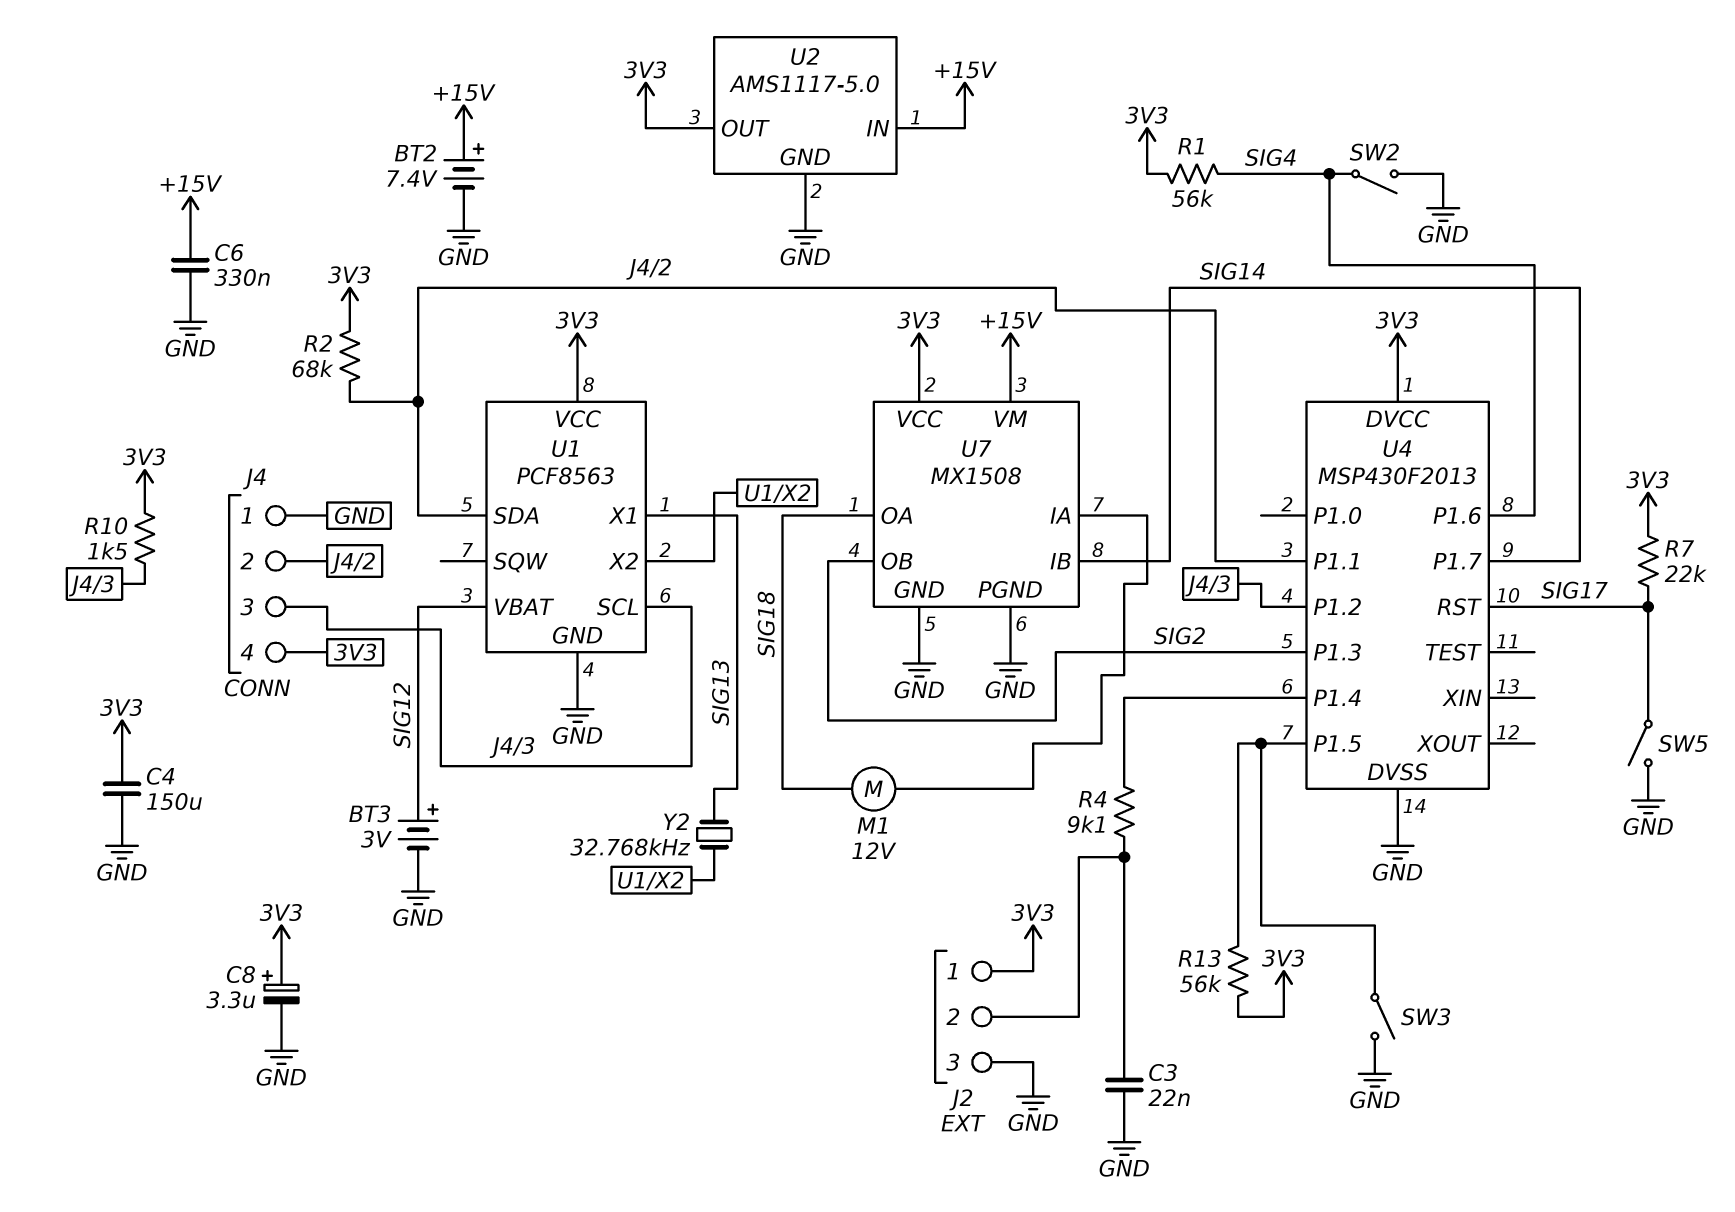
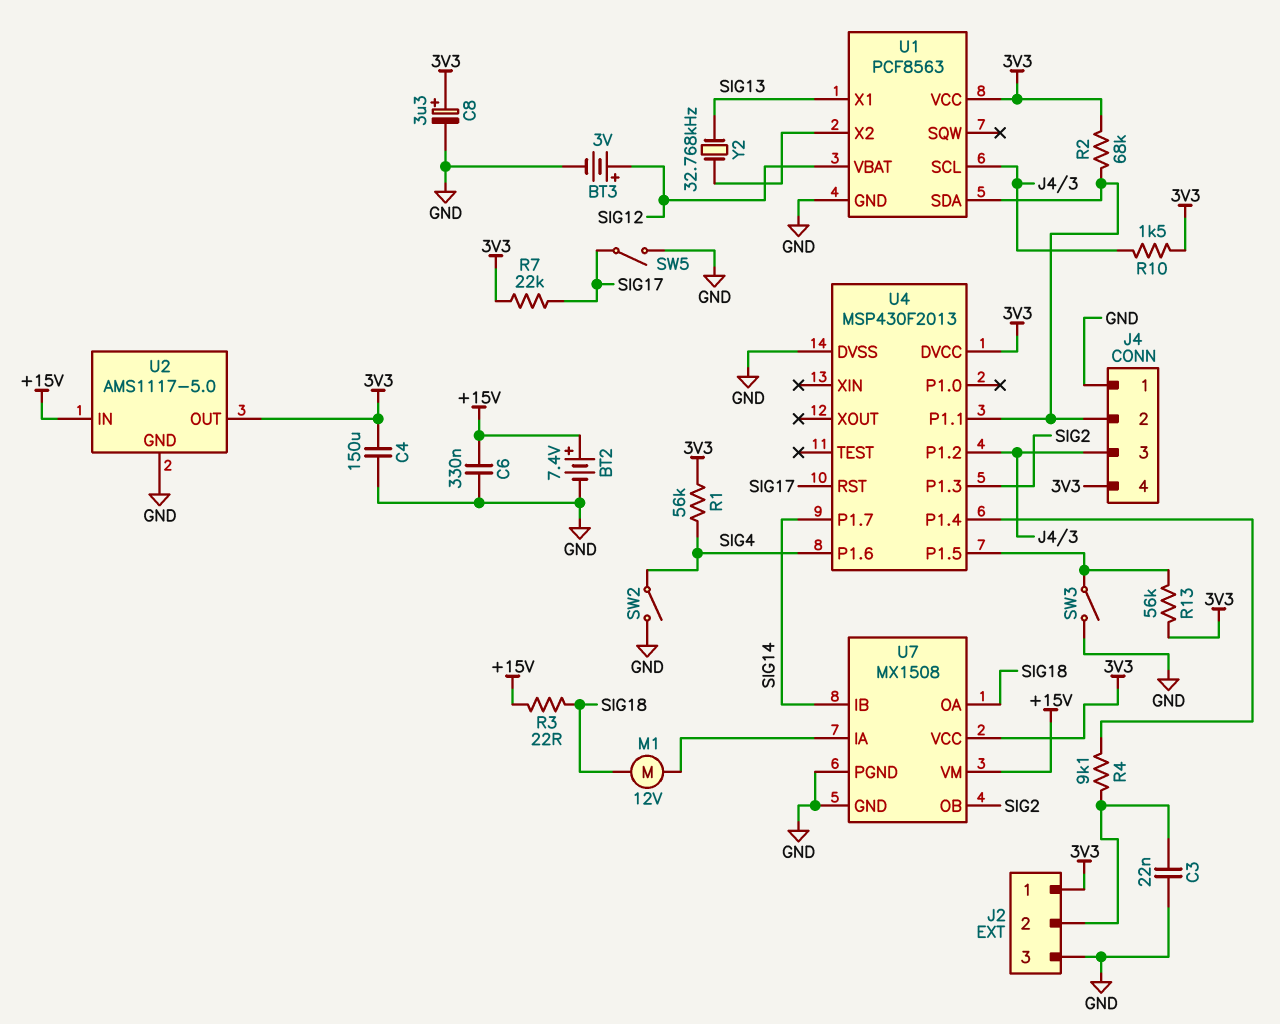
R3: none -> 22 (+15V, SIG18)

